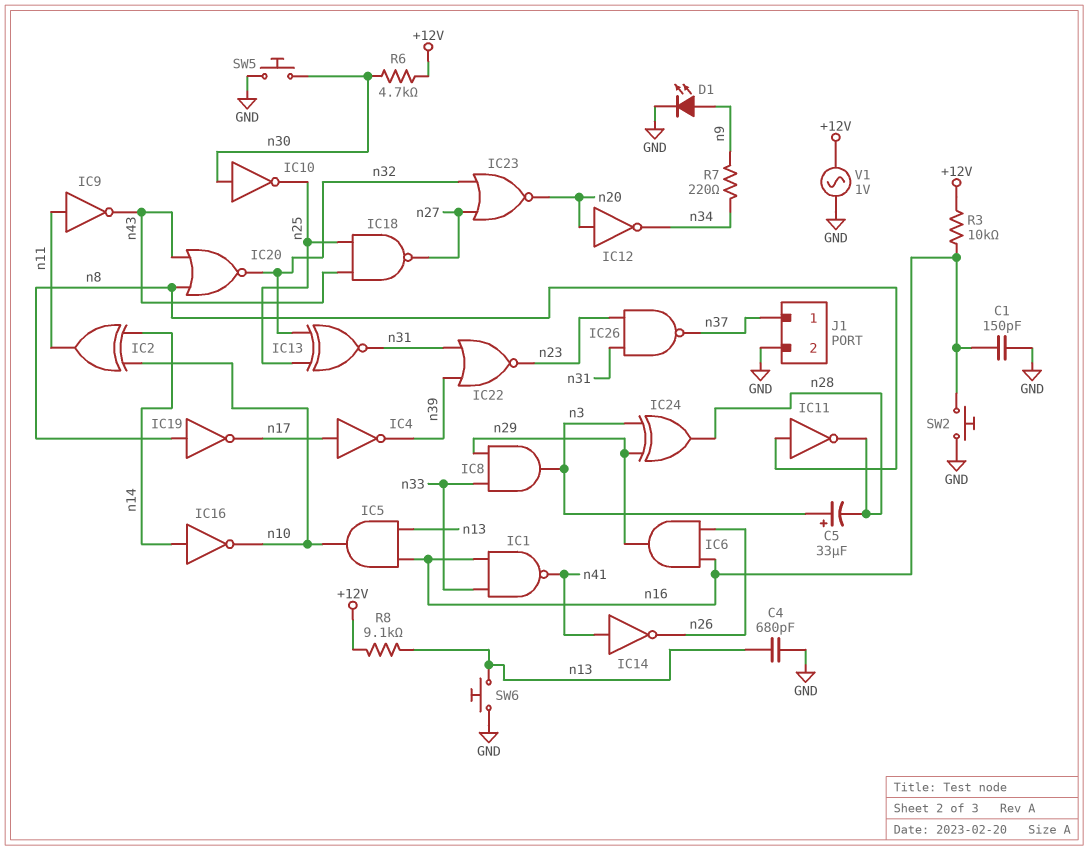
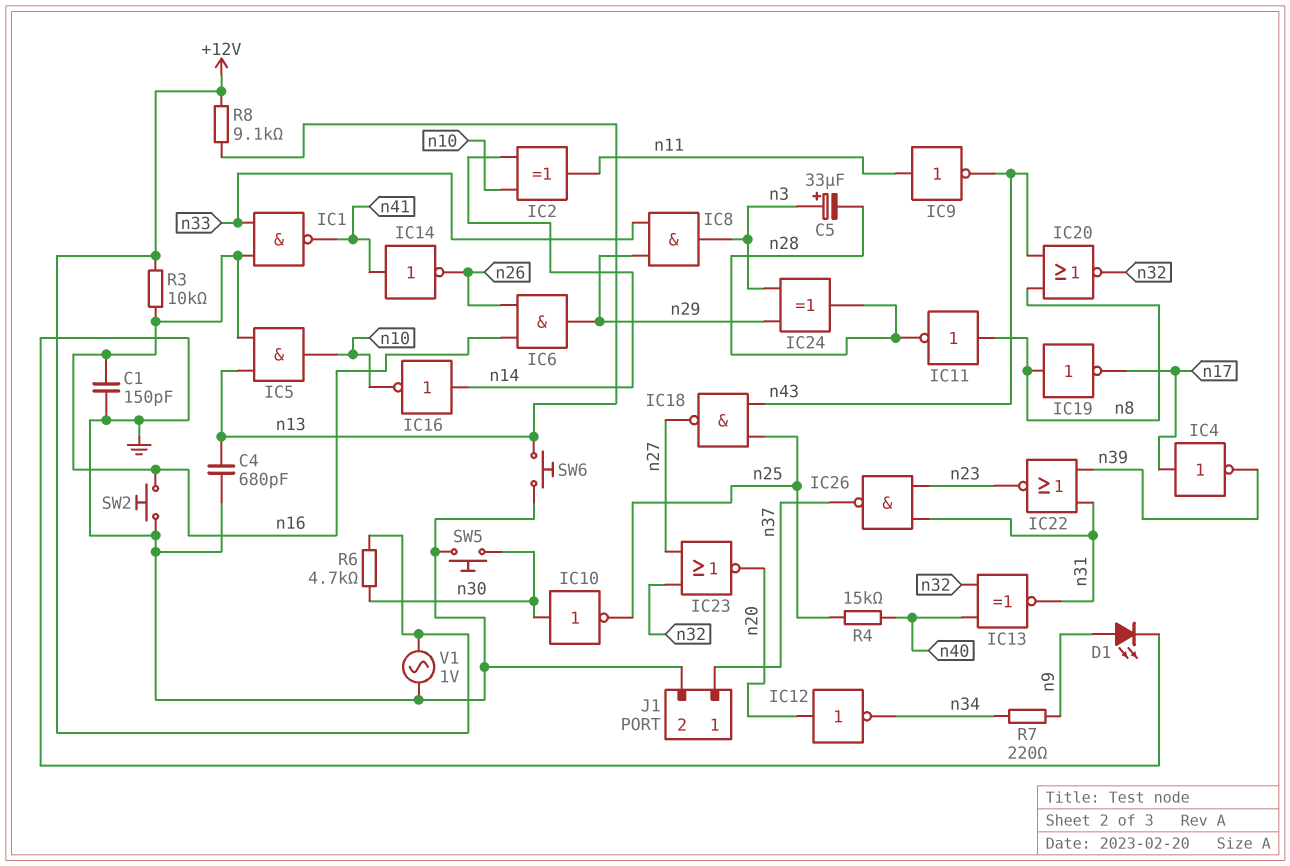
IC13: XNOR (in n25, in n32, out n31) -> XNOR (in n32, in n40, out n31)
R4: none -> 15k (n25, n40)

